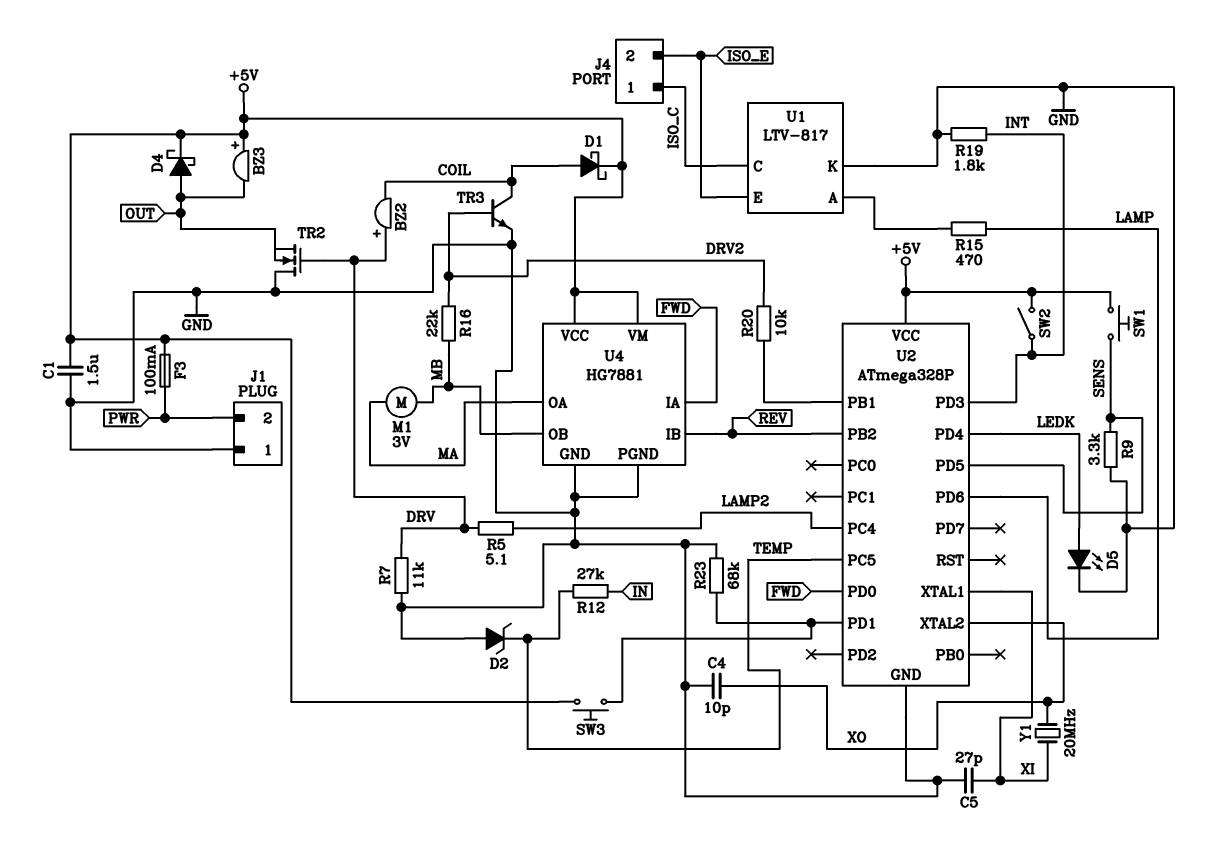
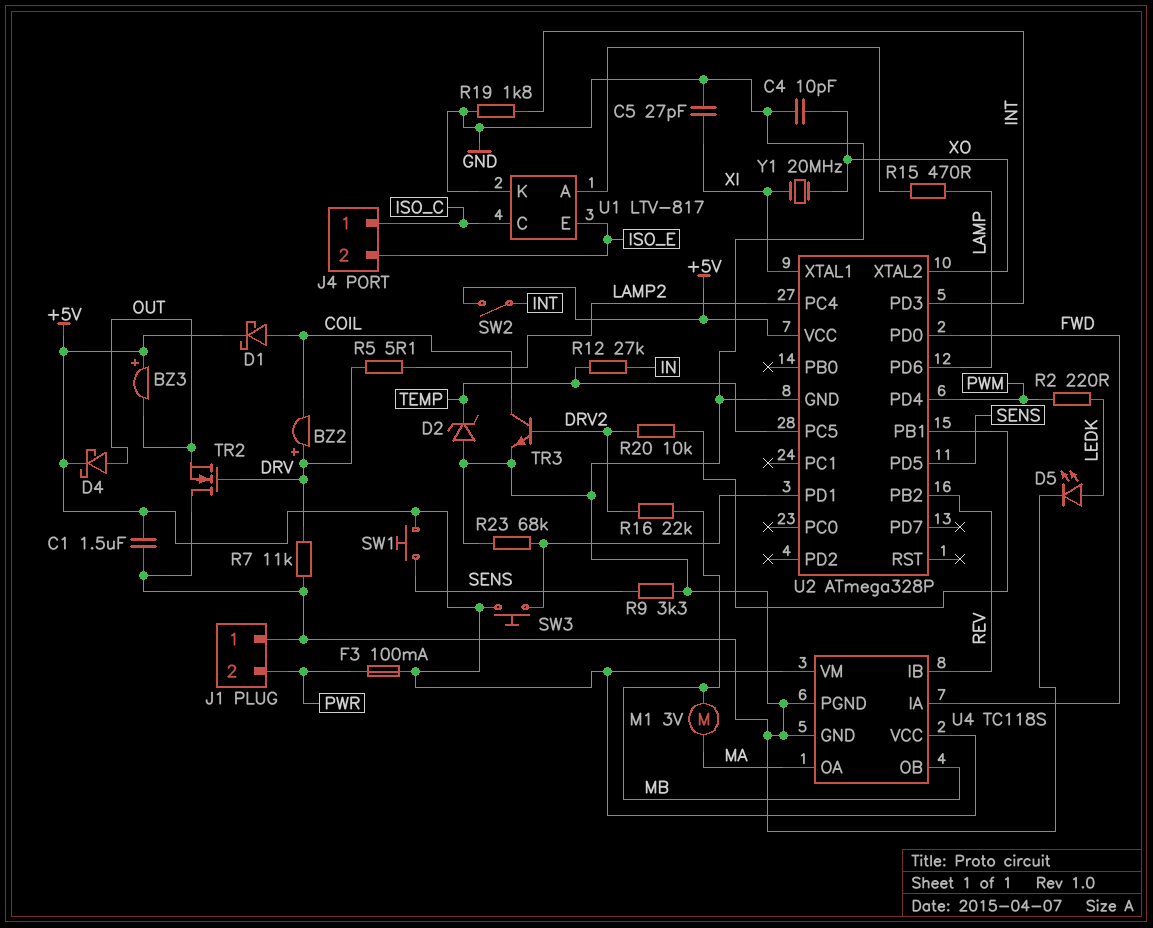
R2: none -> 220 (LEDK, PWM)
U2 pin PD4: LEDK -> PWM
U4: HG7881 -> TC118S

